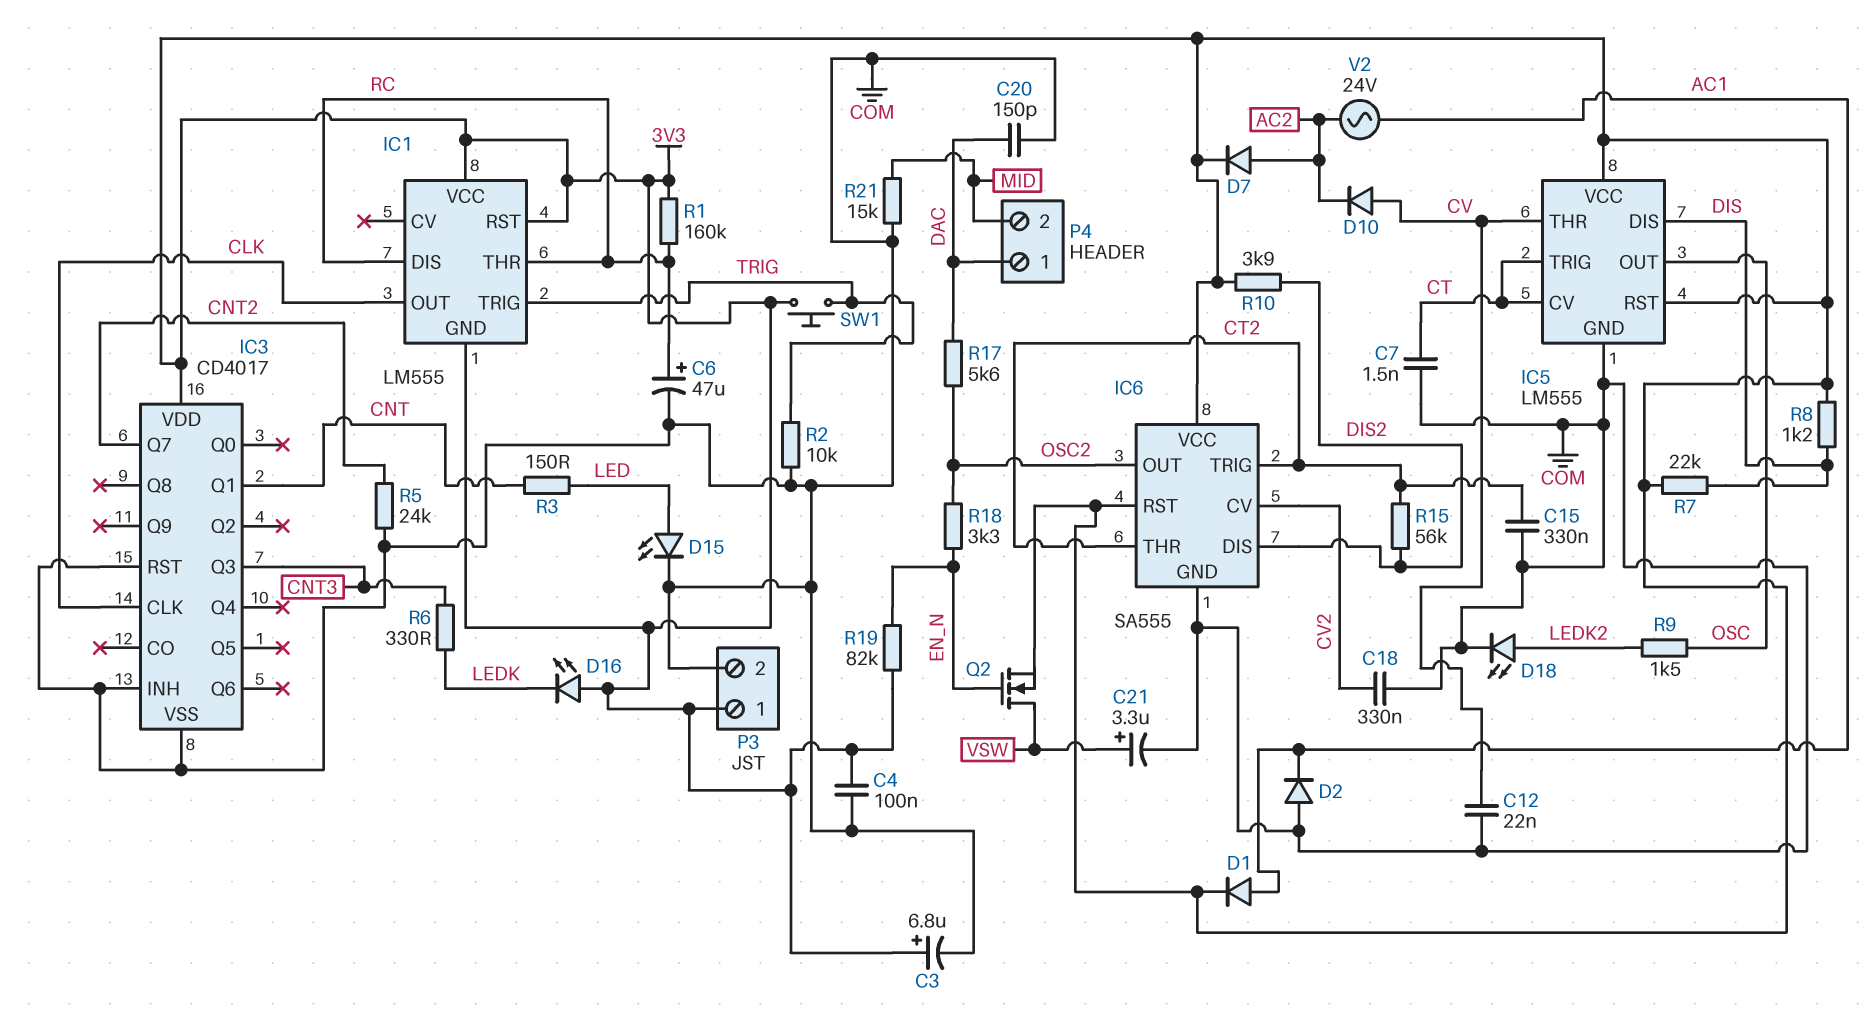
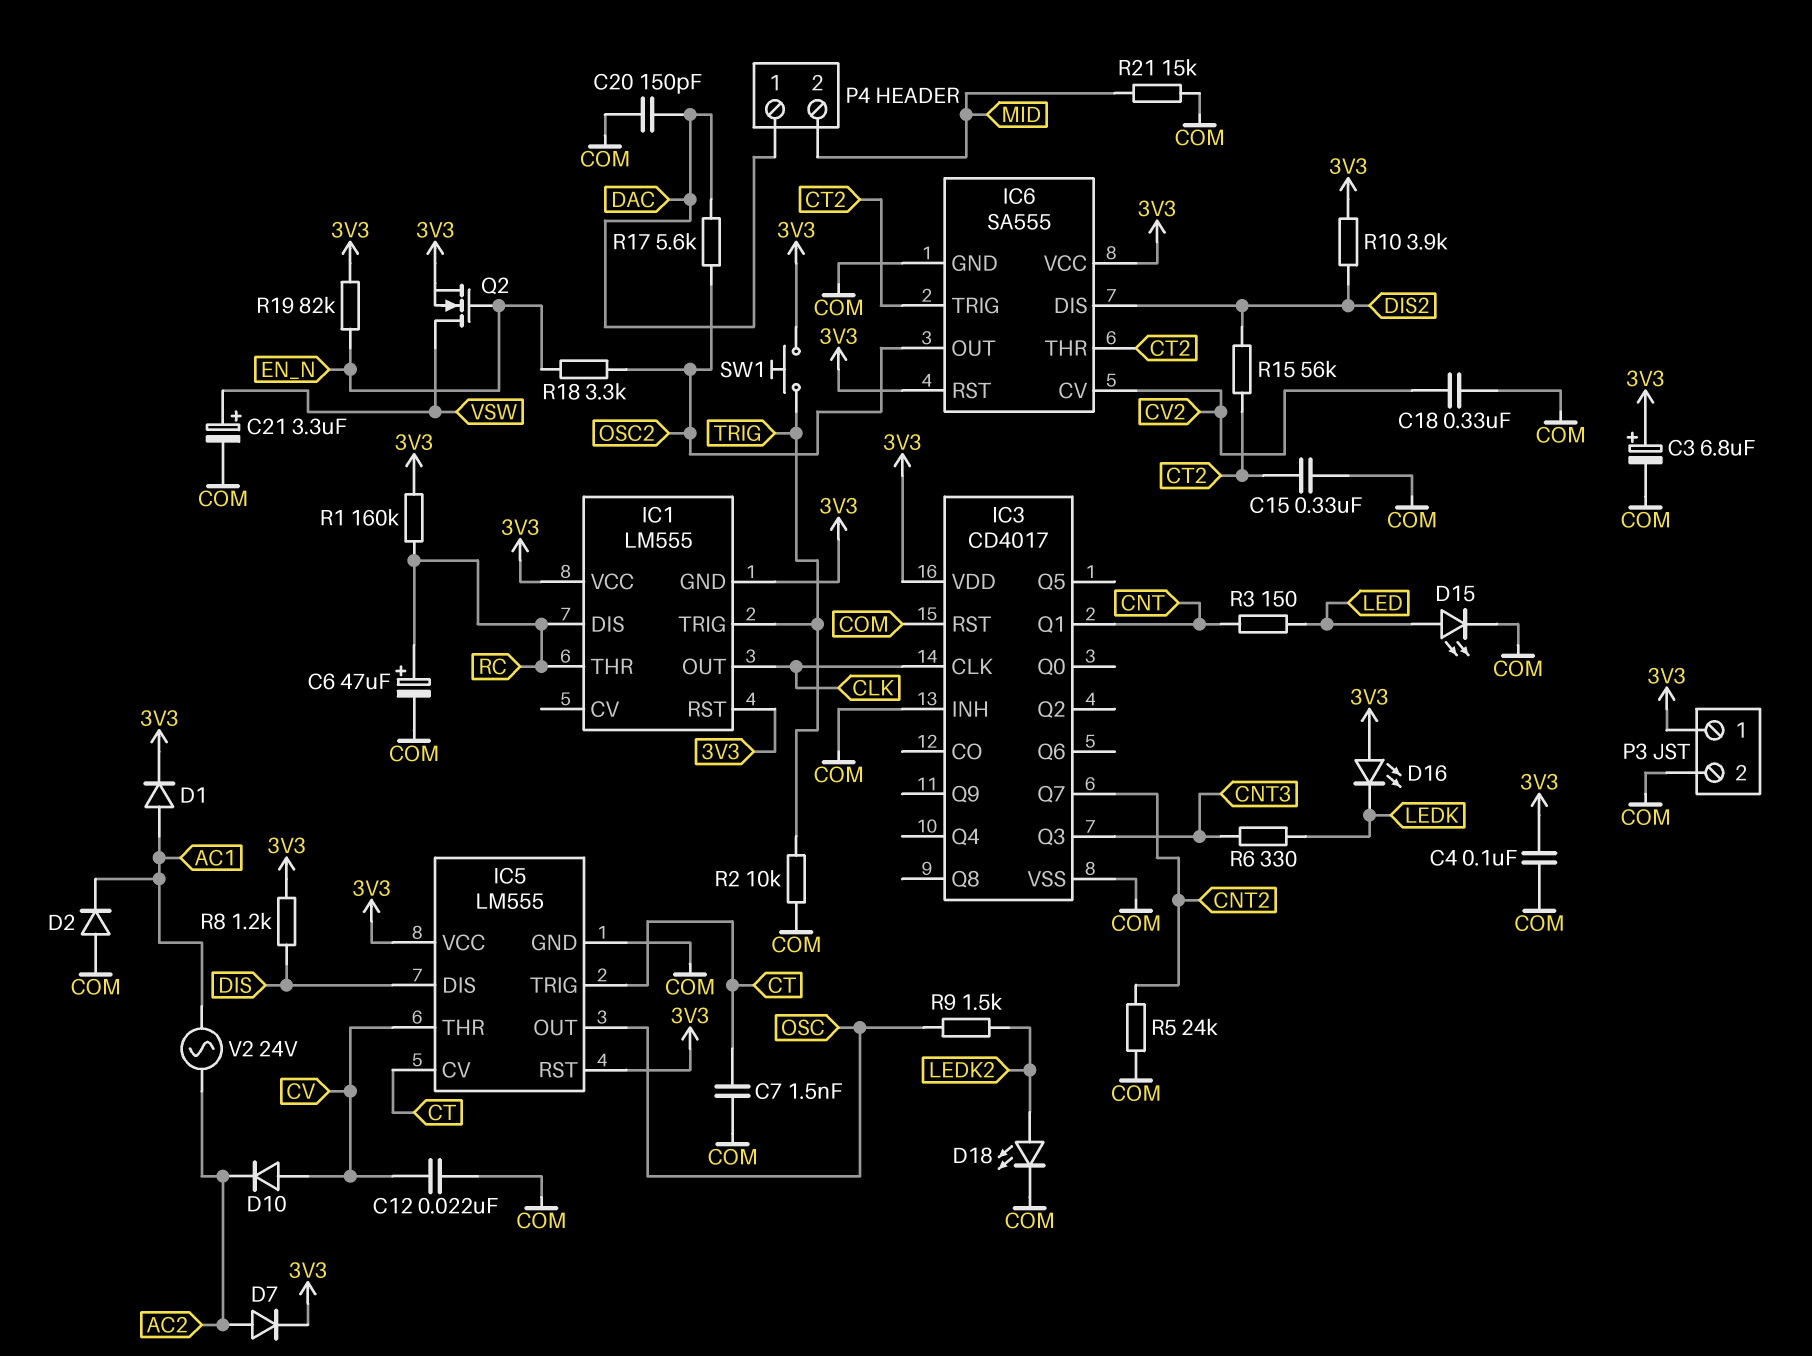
R7: 22k (3V3, DIS) -> none

